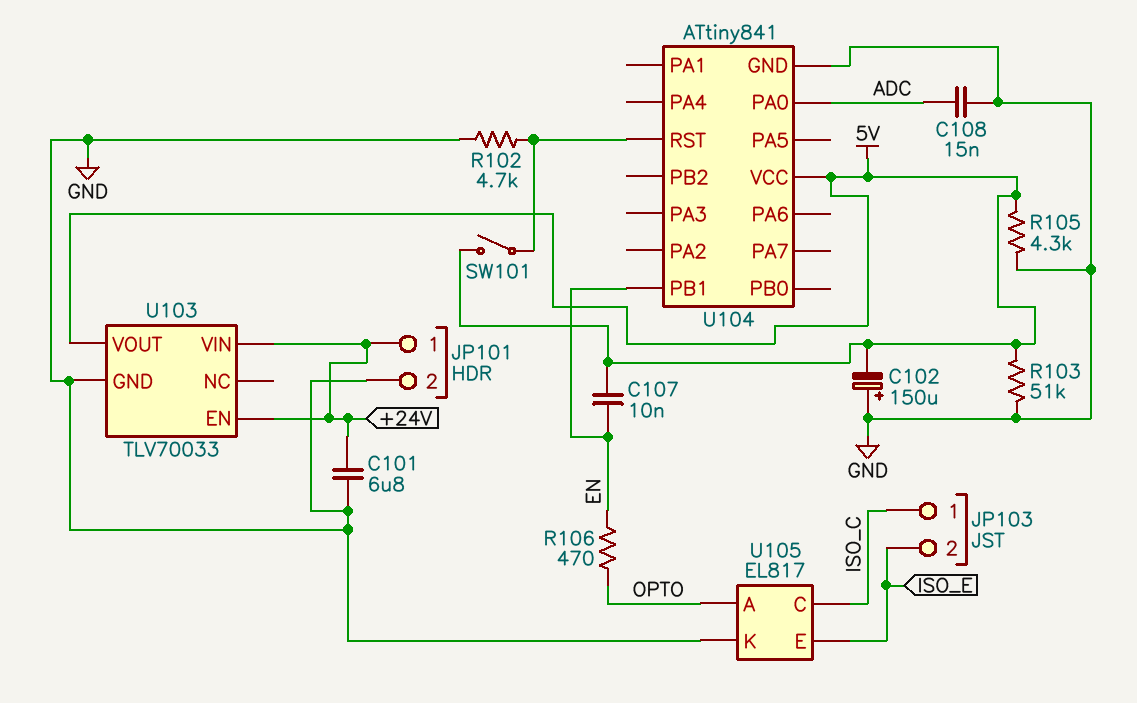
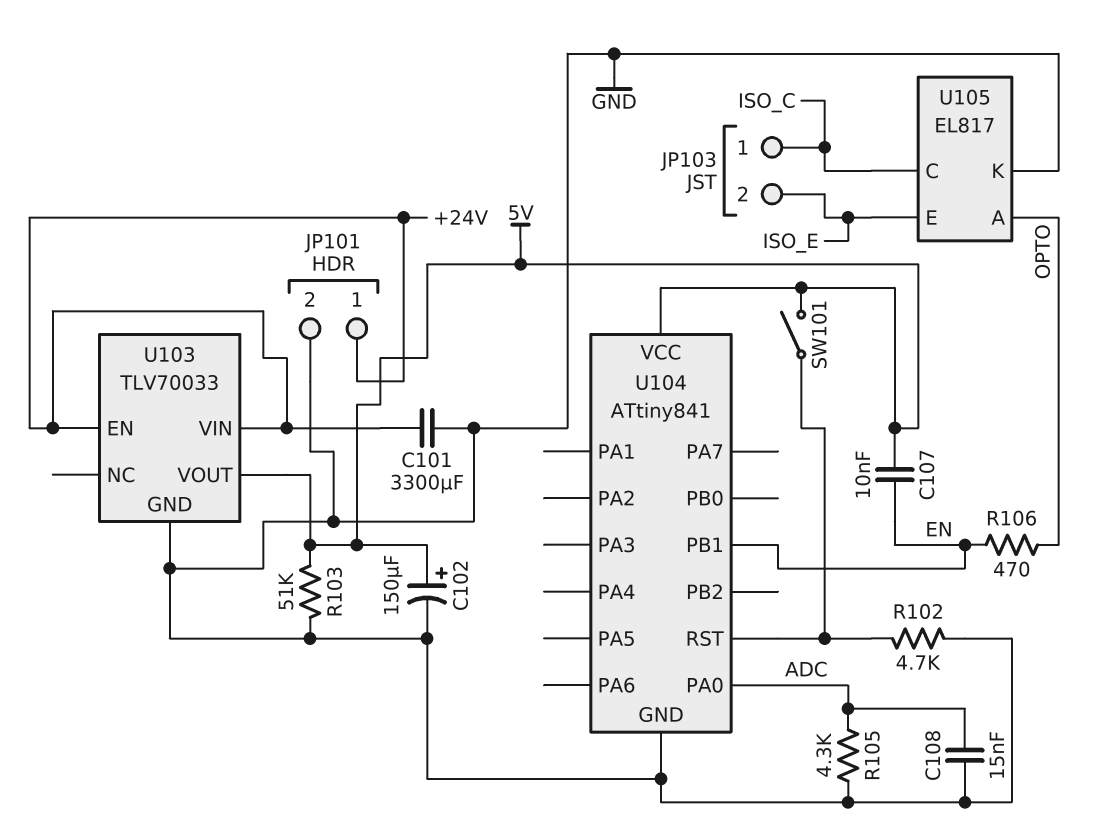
C101: 6.8uF (+24V, GND) -> 3300uF (+24V, GND)
C102: 150uF (plus GND, minus 5V) -> 150uF (plus 5V, minus GND)
R105: 4.3k (5V, GND) -> 4.3k (ADC, GND)

